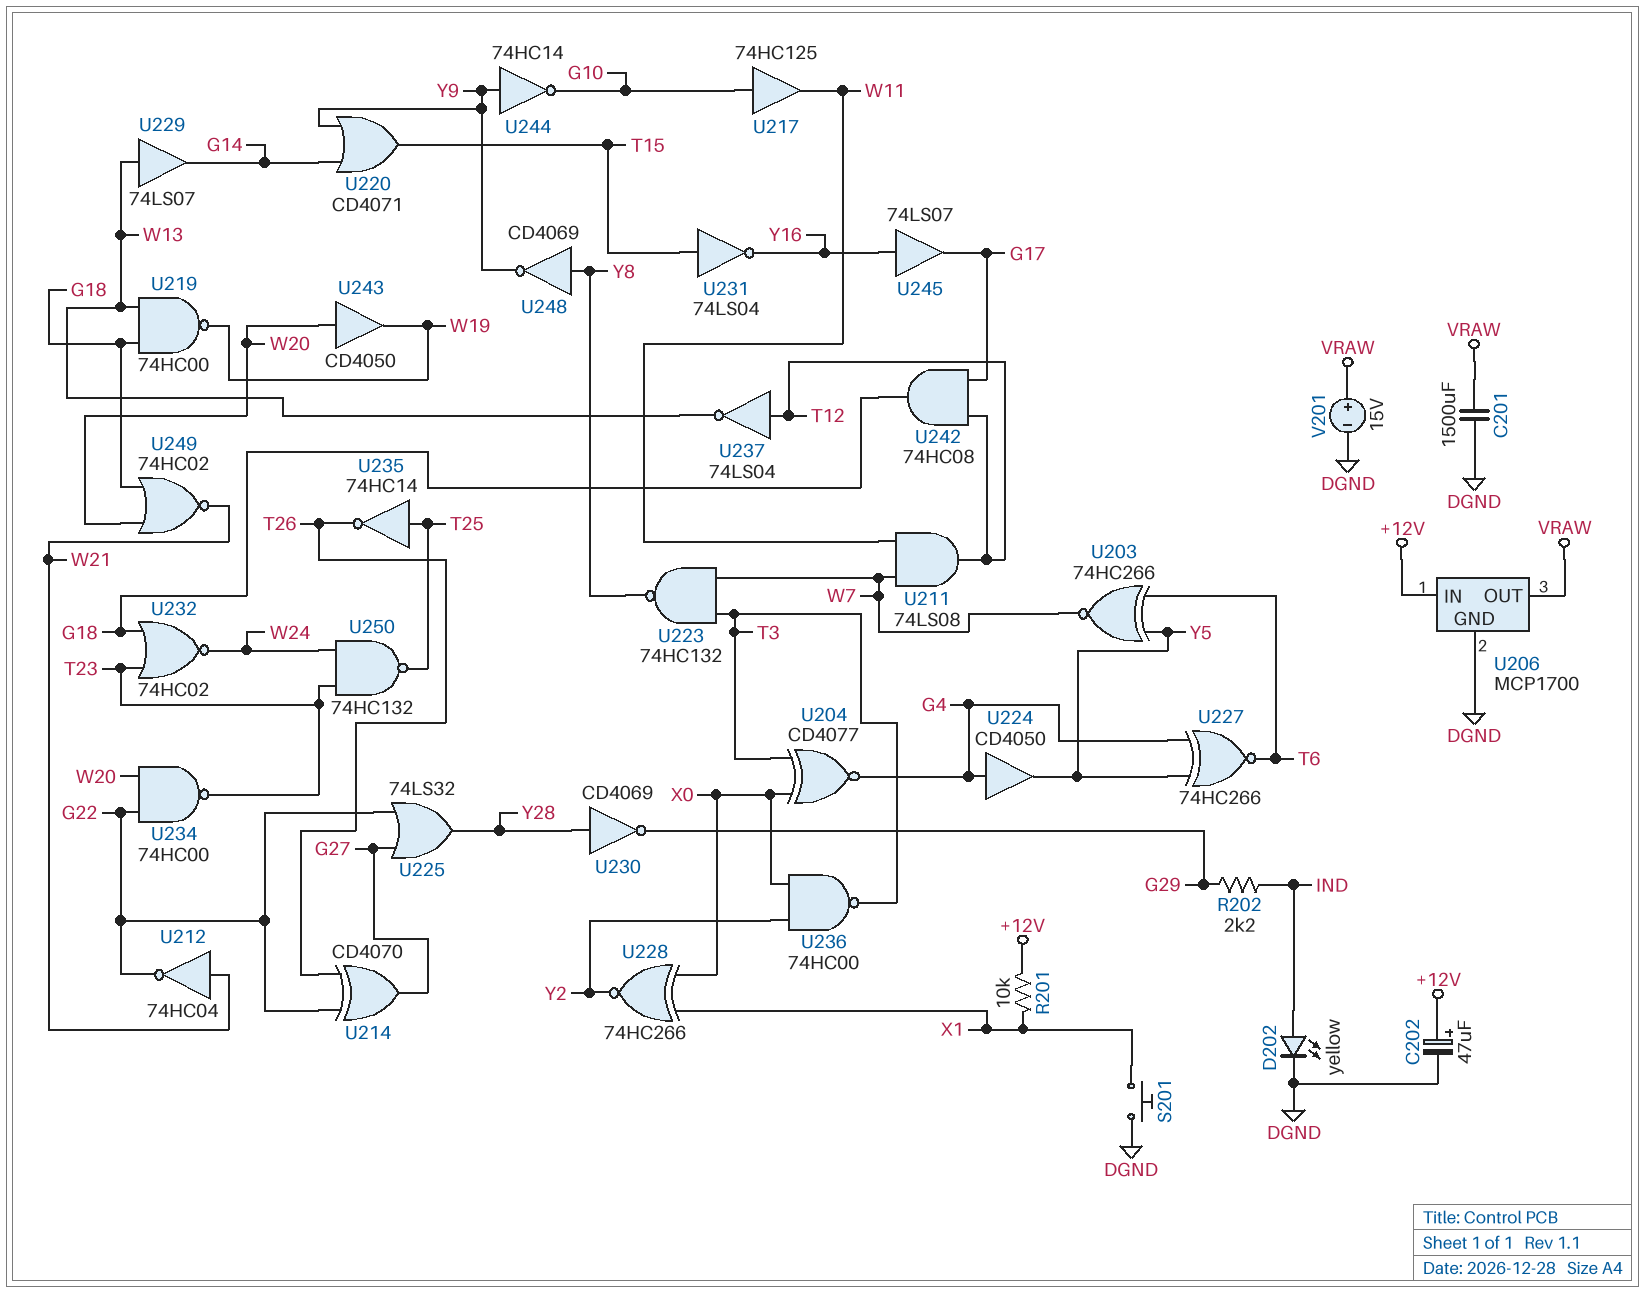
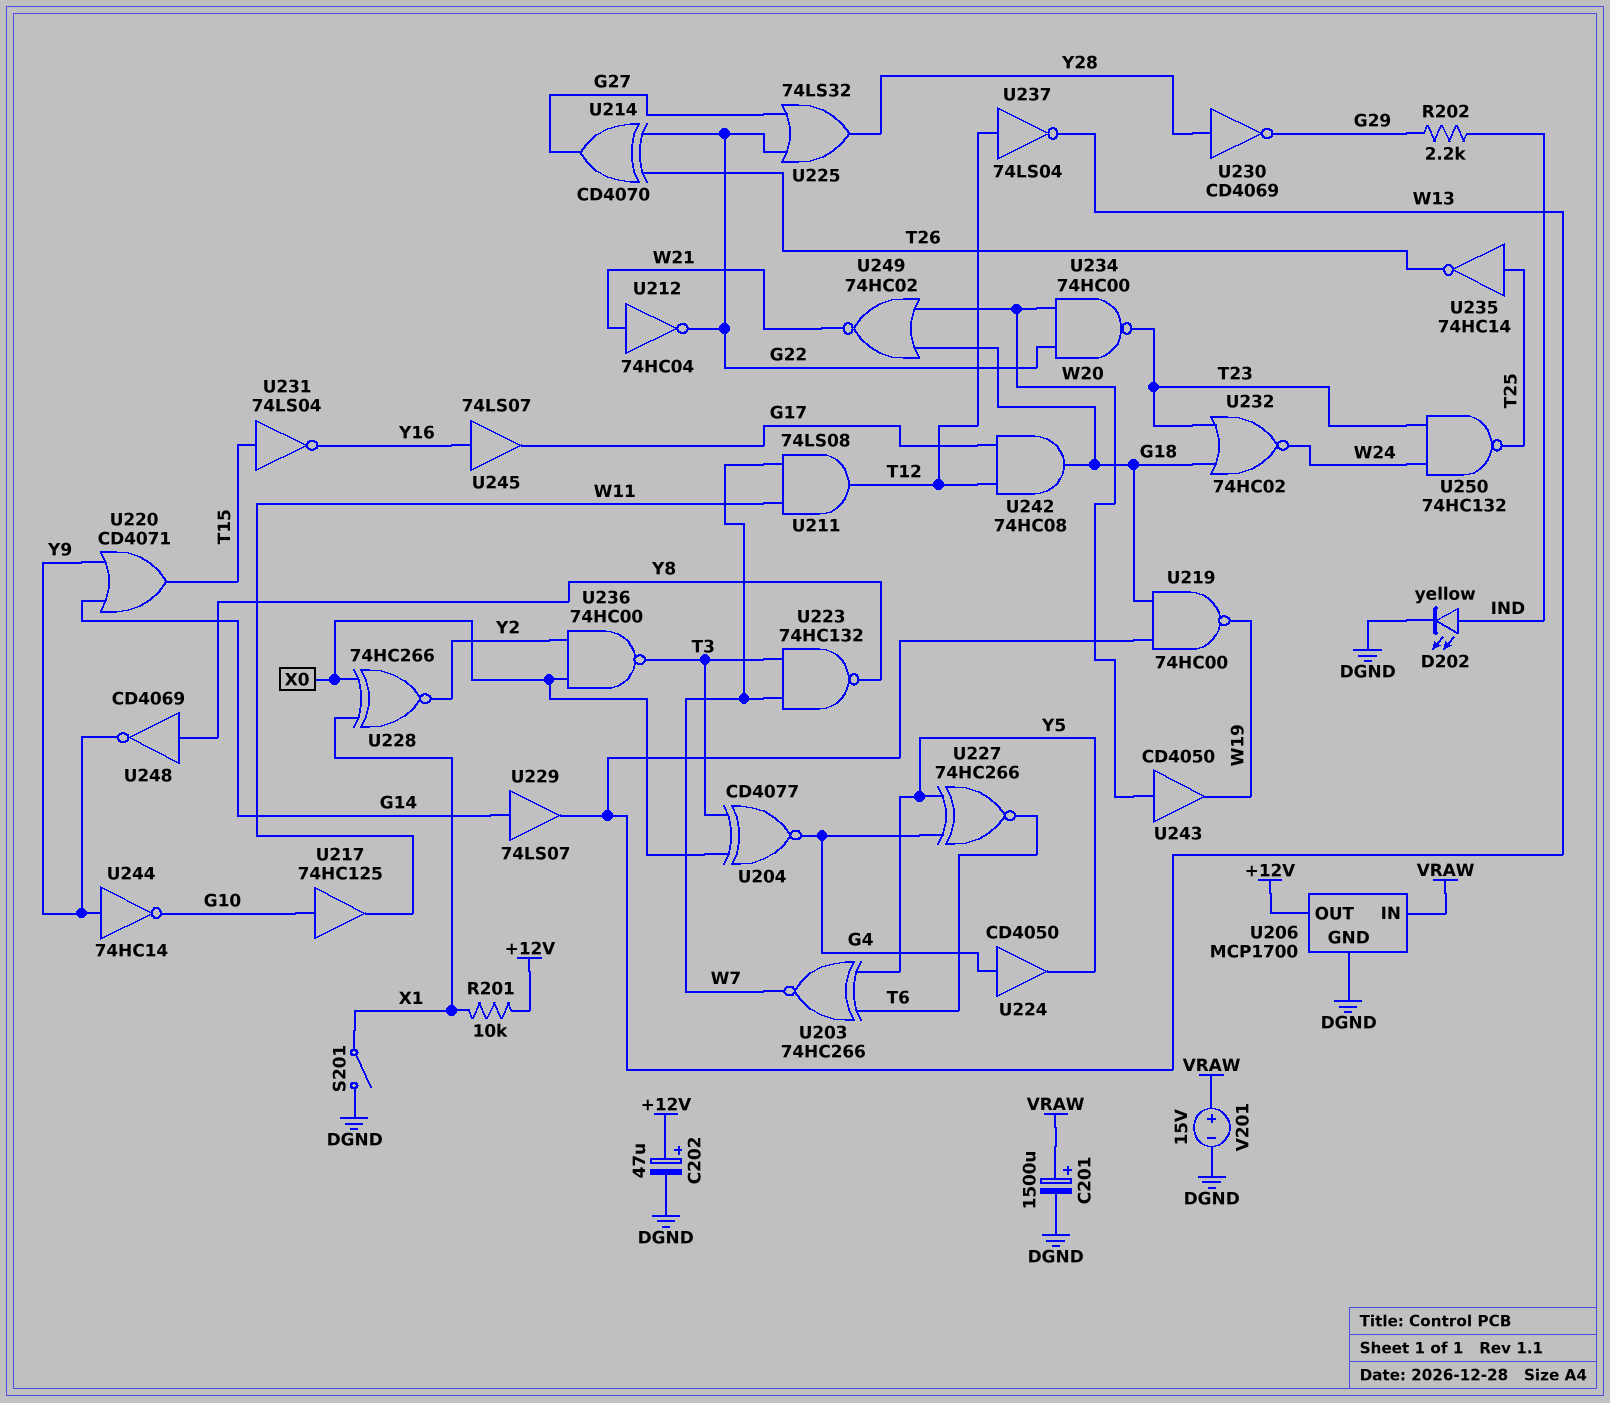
C201: 1500uF (DGND, VRAW) -> 1500uF (plus VRAW, minus DGND)
S201: button (DGND, X1) -> switch (DGND, X1)
U206 pin IN: +12V -> VRAW
U206 pin OUT: VRAW -> +12V
U229: buffer 74LS07 (in W13, out G14) -> buffer 74LS07 (in G14, out W13)

